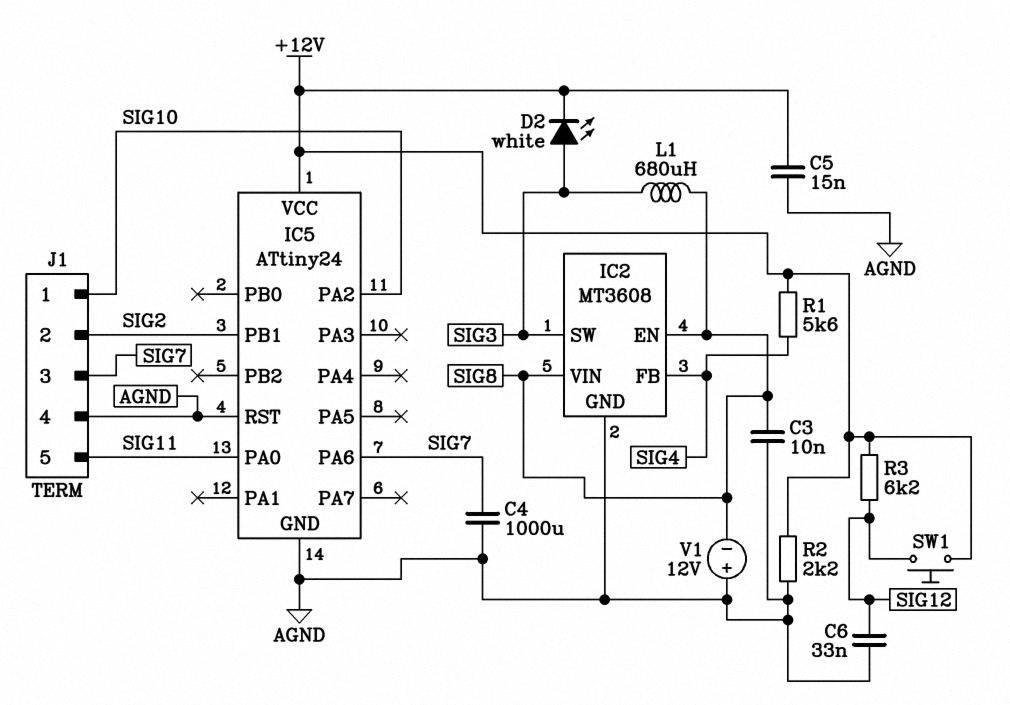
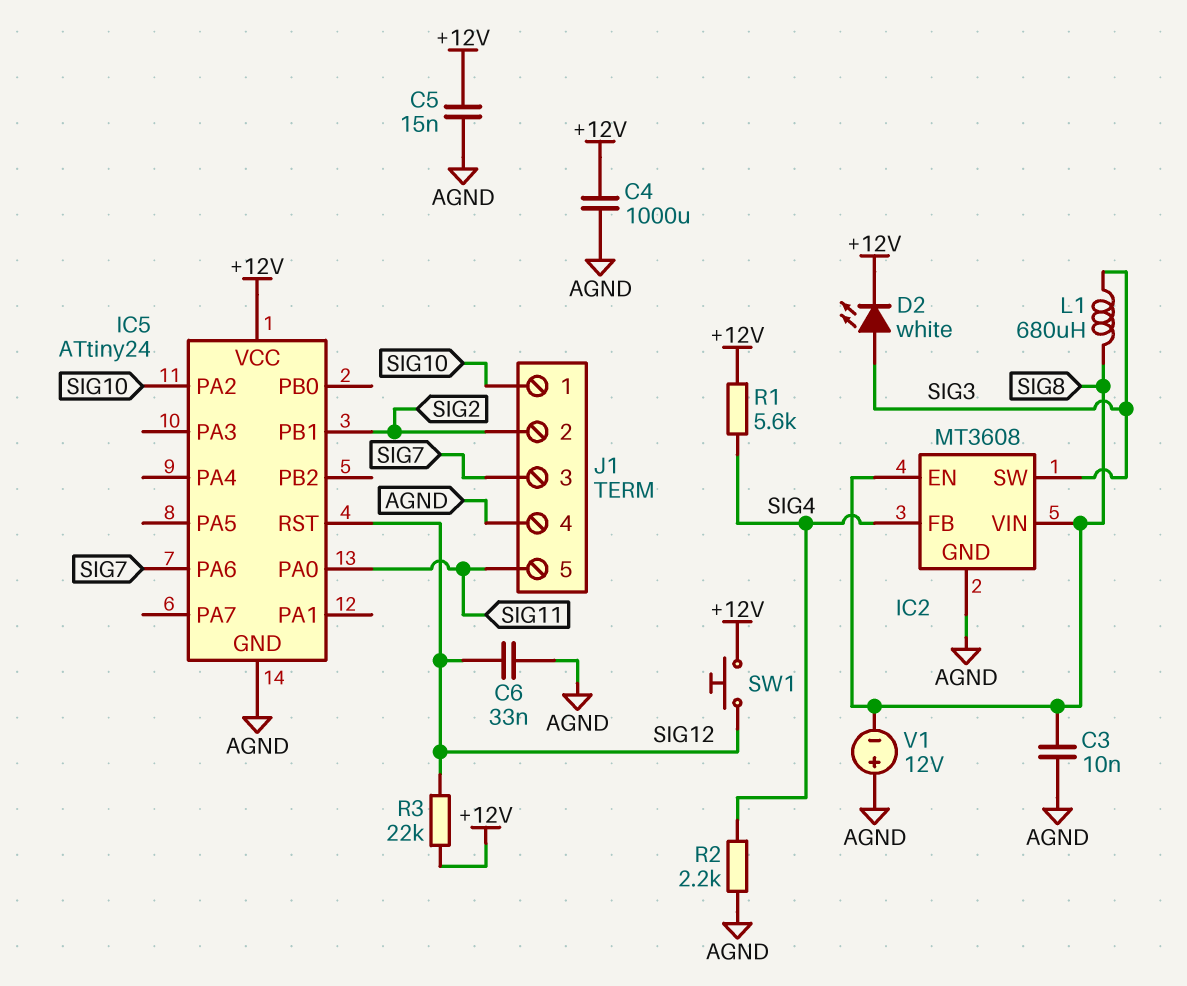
C4: 1000uF (AGND, SIG7) -> 1000uF (+12V, AGND)
IC5 pin RST: AGND -> SIG12
R2: 2.2k (+12V, AGND) -> 2.2k (AGND, SIG4)
R3: 6.2k (+12V, SIG12) -> 22k (+12V, SIG12)

